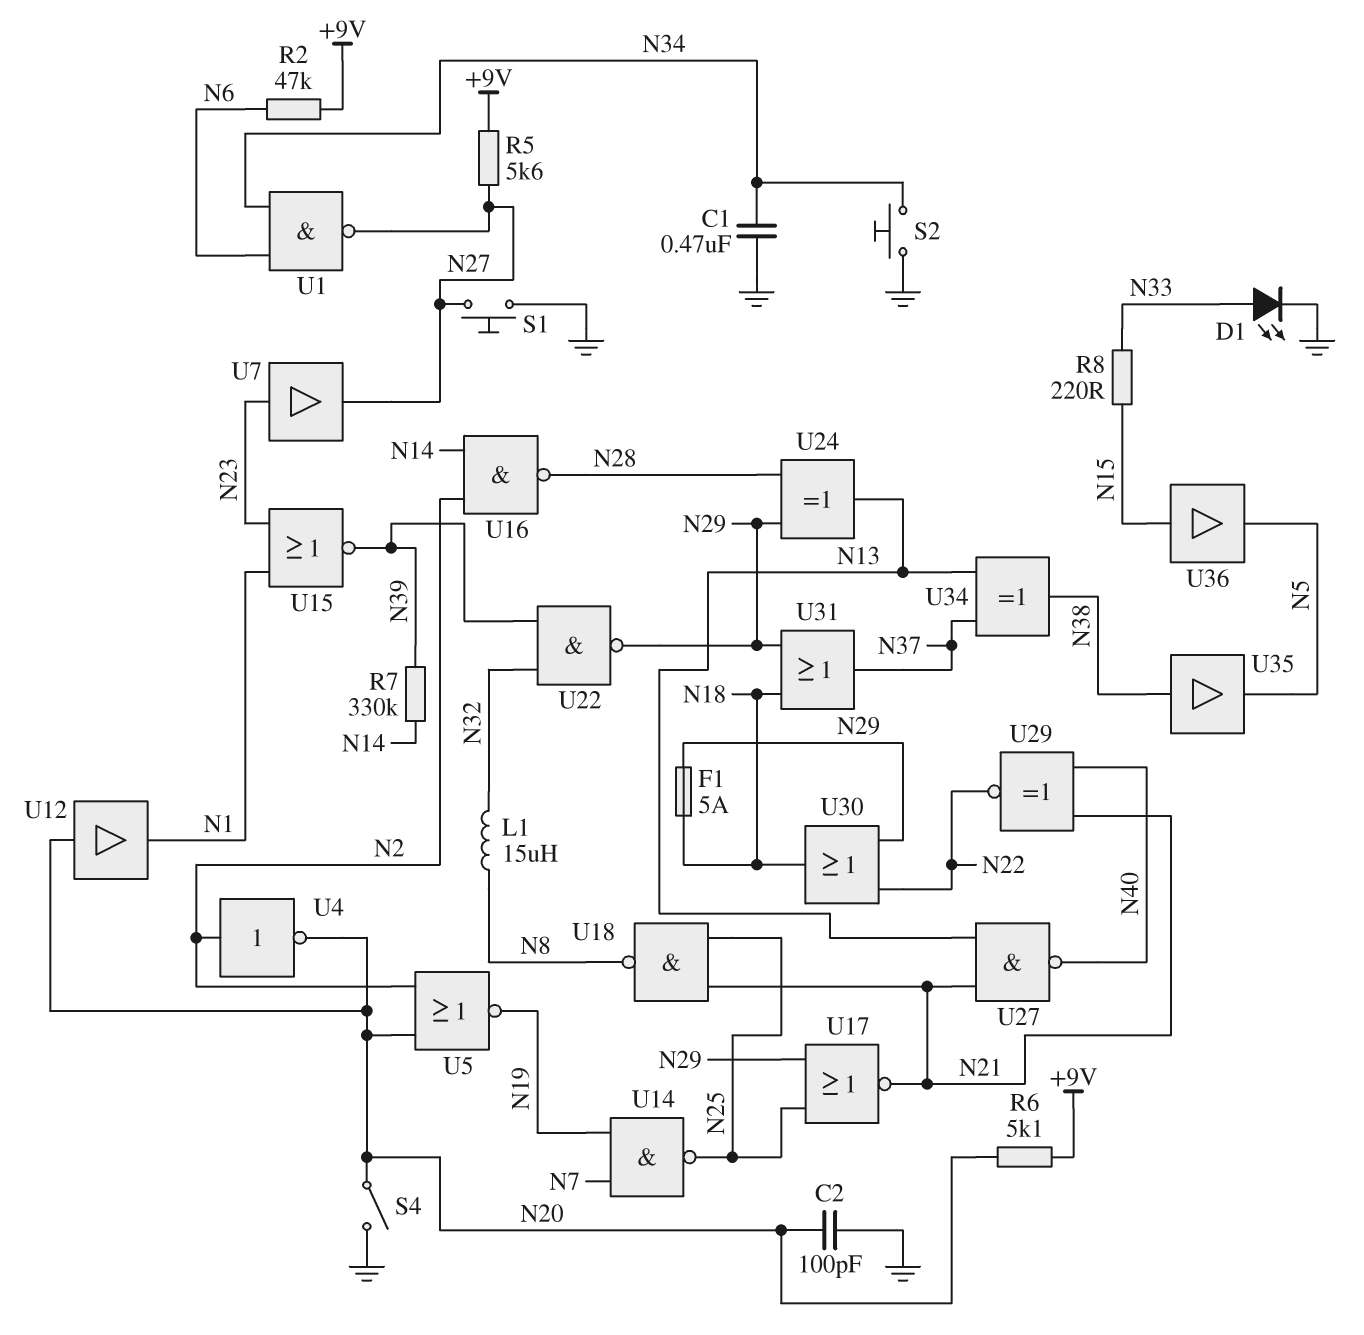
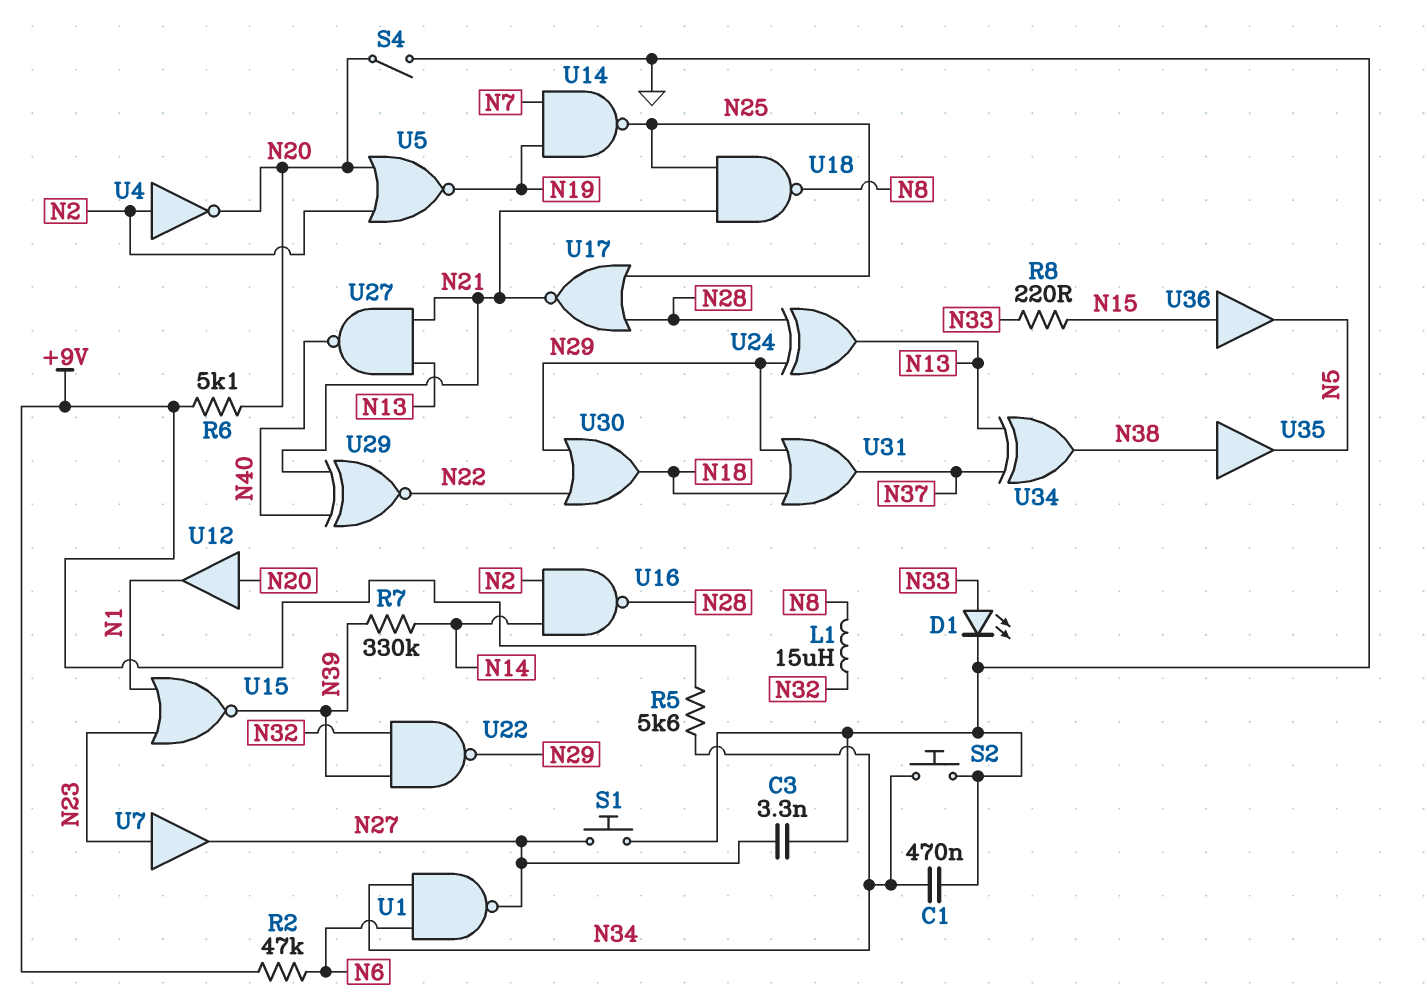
C2: 100pF (GND, N20) -> none
C3: none -> 3.3nF (GND, N27)
F1: 5A (N18, N29) -> none
R5: 5.6k (+9V, N27) -> 5.6k (+9V, N34)
U17: NOR (in N25, in N29, out N21) -> NOR (in N25, in N28, out N21)

